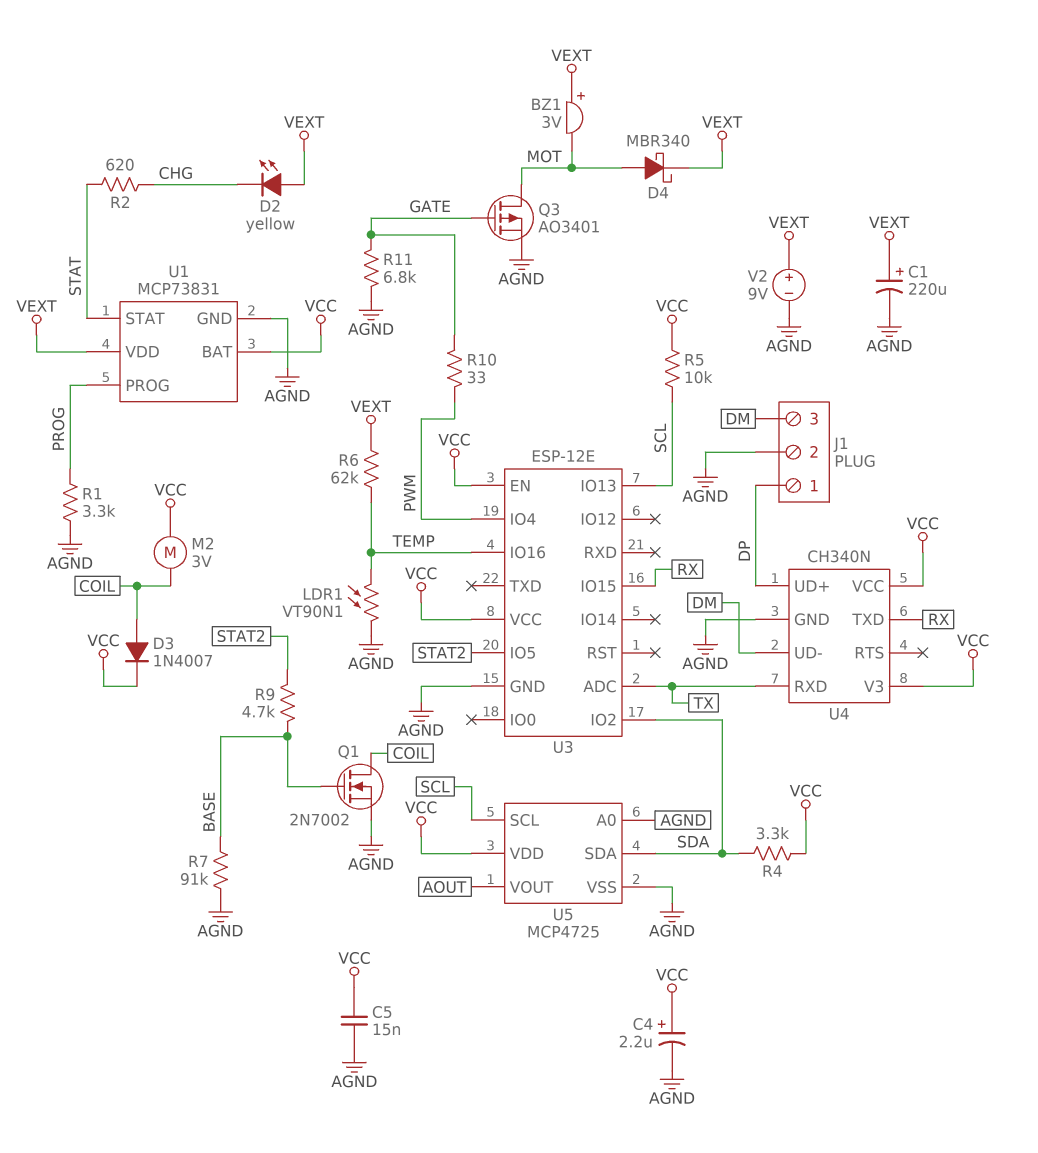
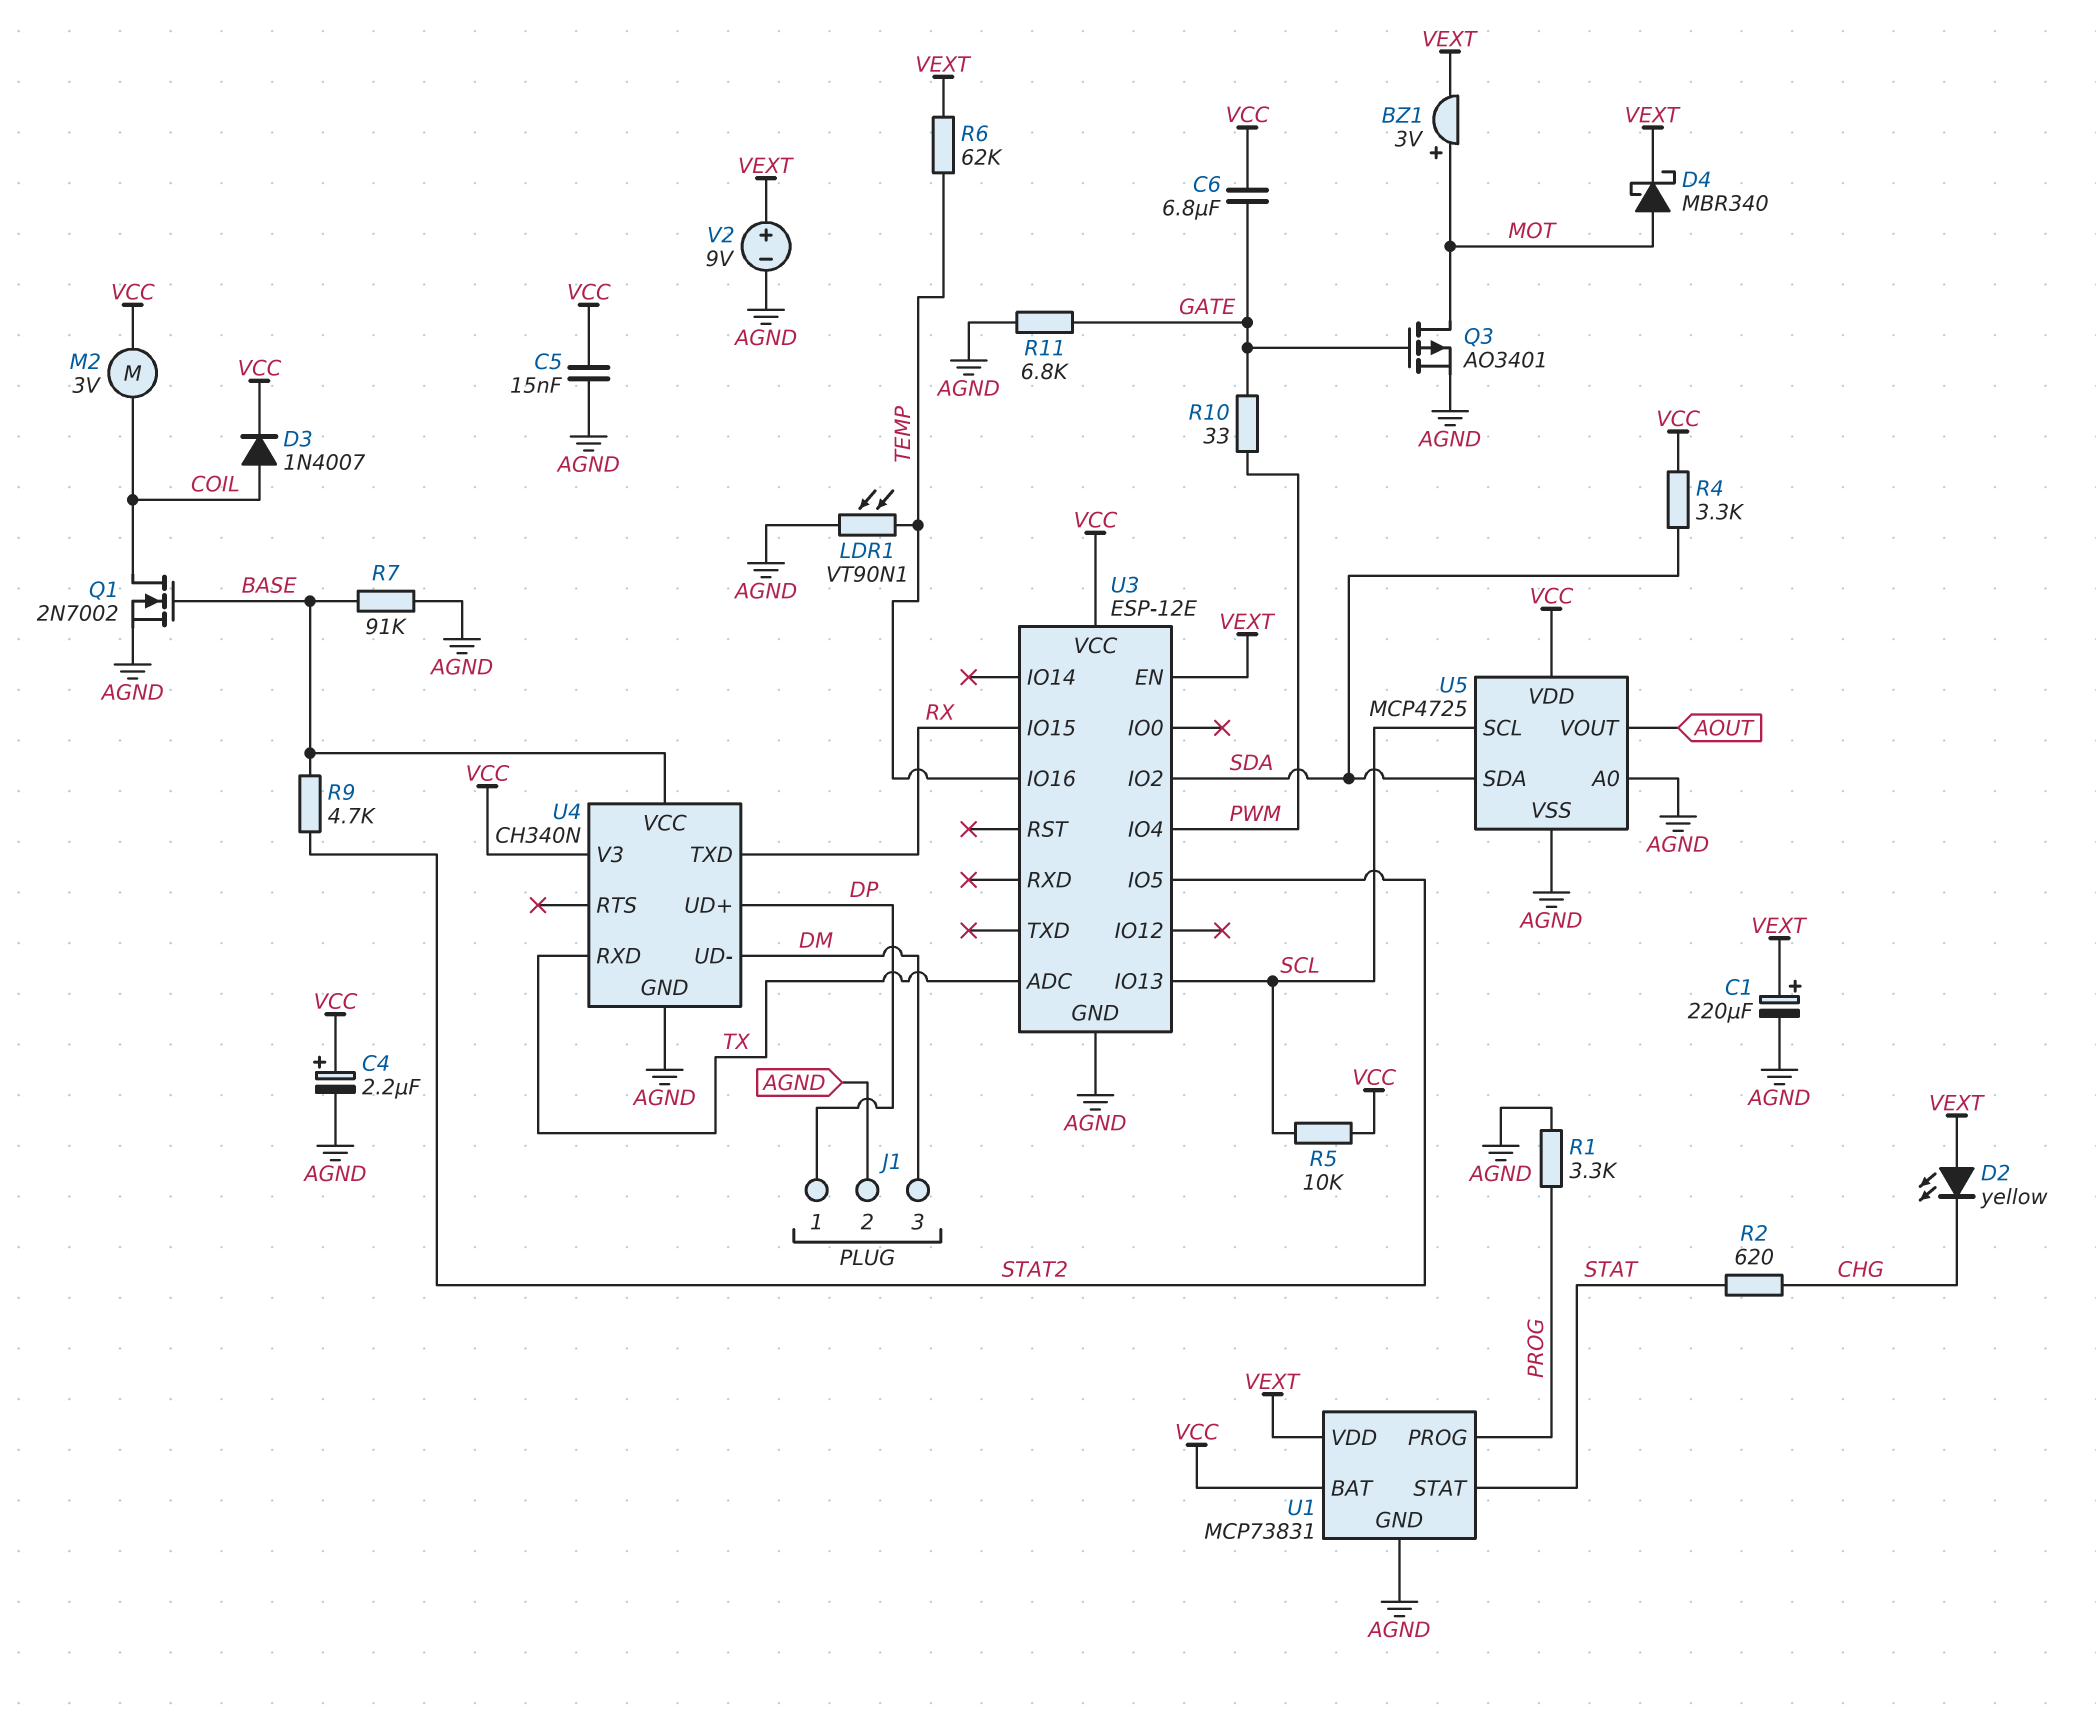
BZ1: buzzer 3V (plus VEXT, minus MOT) -> buzzer 3V (plus MOT, minus VEXT)
C6: none -> 6.8uF (GATE, VCC)
U3 pin EN: VCC -> VEXT
U4 pin VCC: VCC -> BASE

